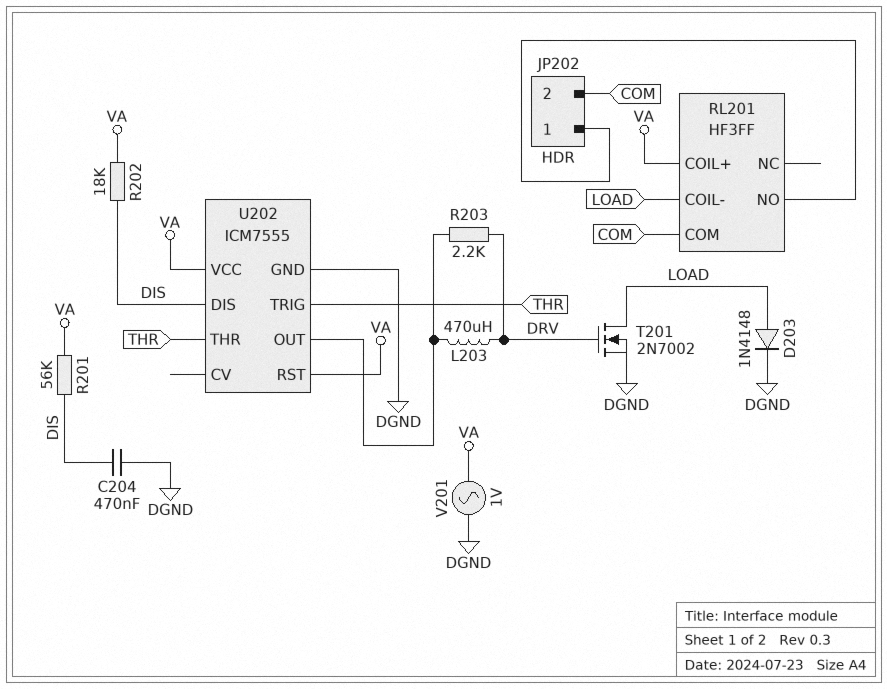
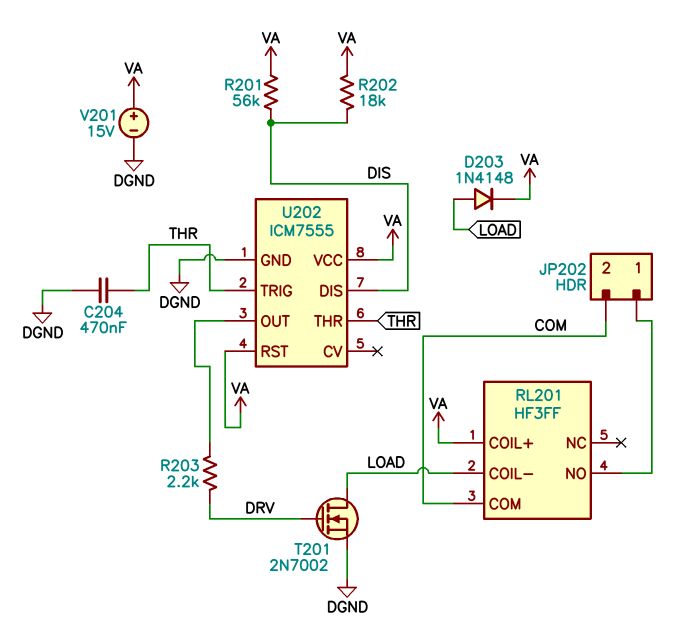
C204: 470nF (DGND, DIS) -> 470nF (DGND, THR)
D203: diode 1N4148 (A LOAD, K DGND) -> diode 1N4148 (A LOAD, K VA)
L203: 470uH (DRV, U202/OUT) -> none
V201: AC 1V (DGND, VA) -> 15V (plus VA, minus DGND)

